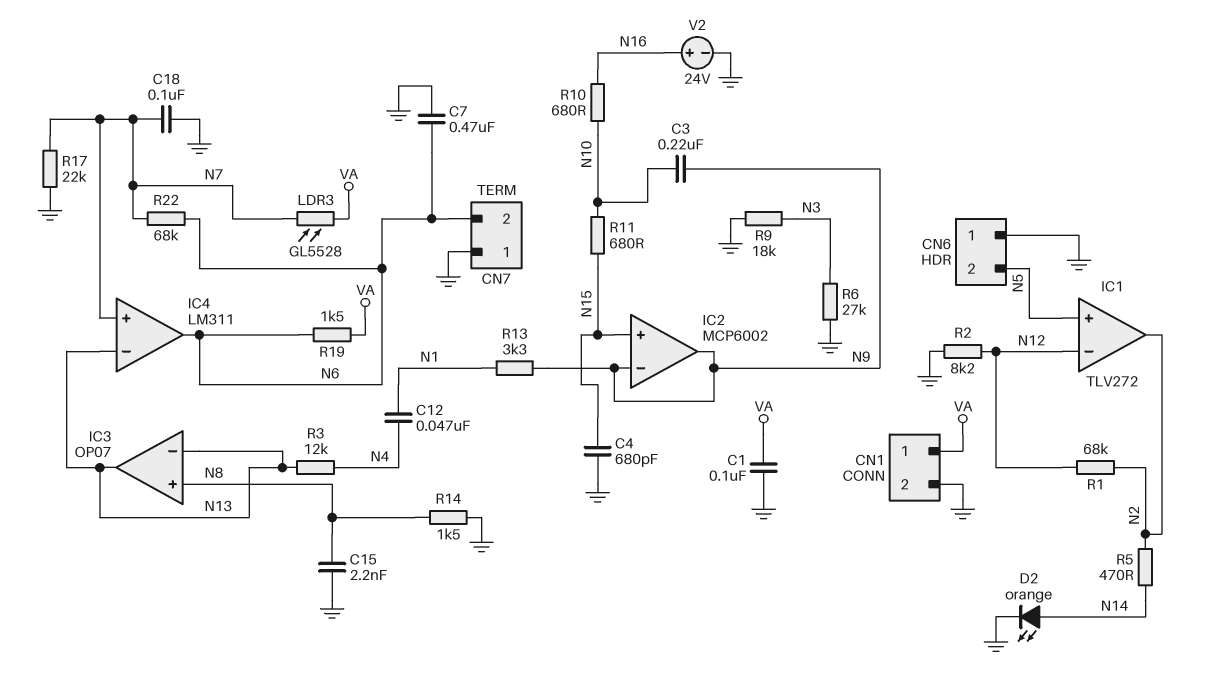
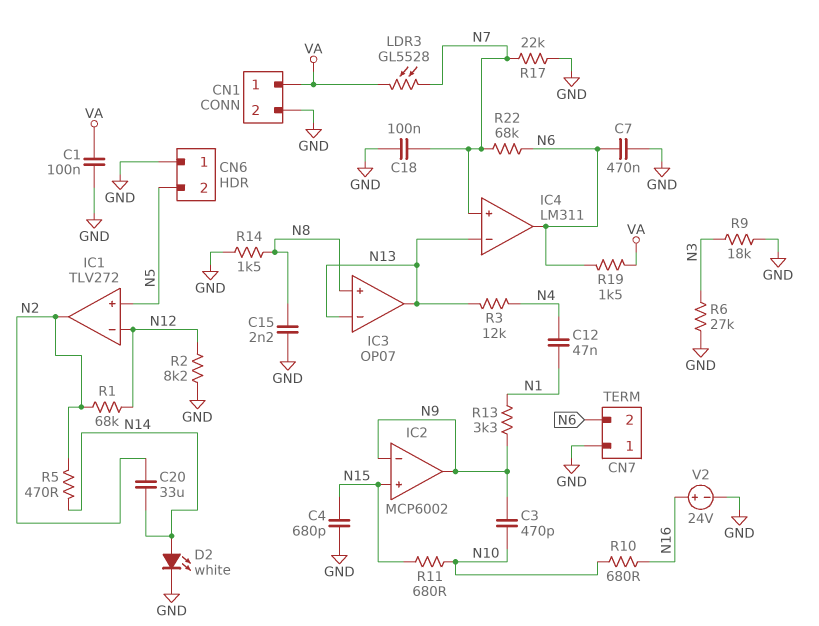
C3: 220nF (N9, N10) -> 470pF (N9, N10)
C20: none -> 33uF (N2, N14)
D2: LED orange (A N14, K GND) -> LED white (A N14, K GND)

